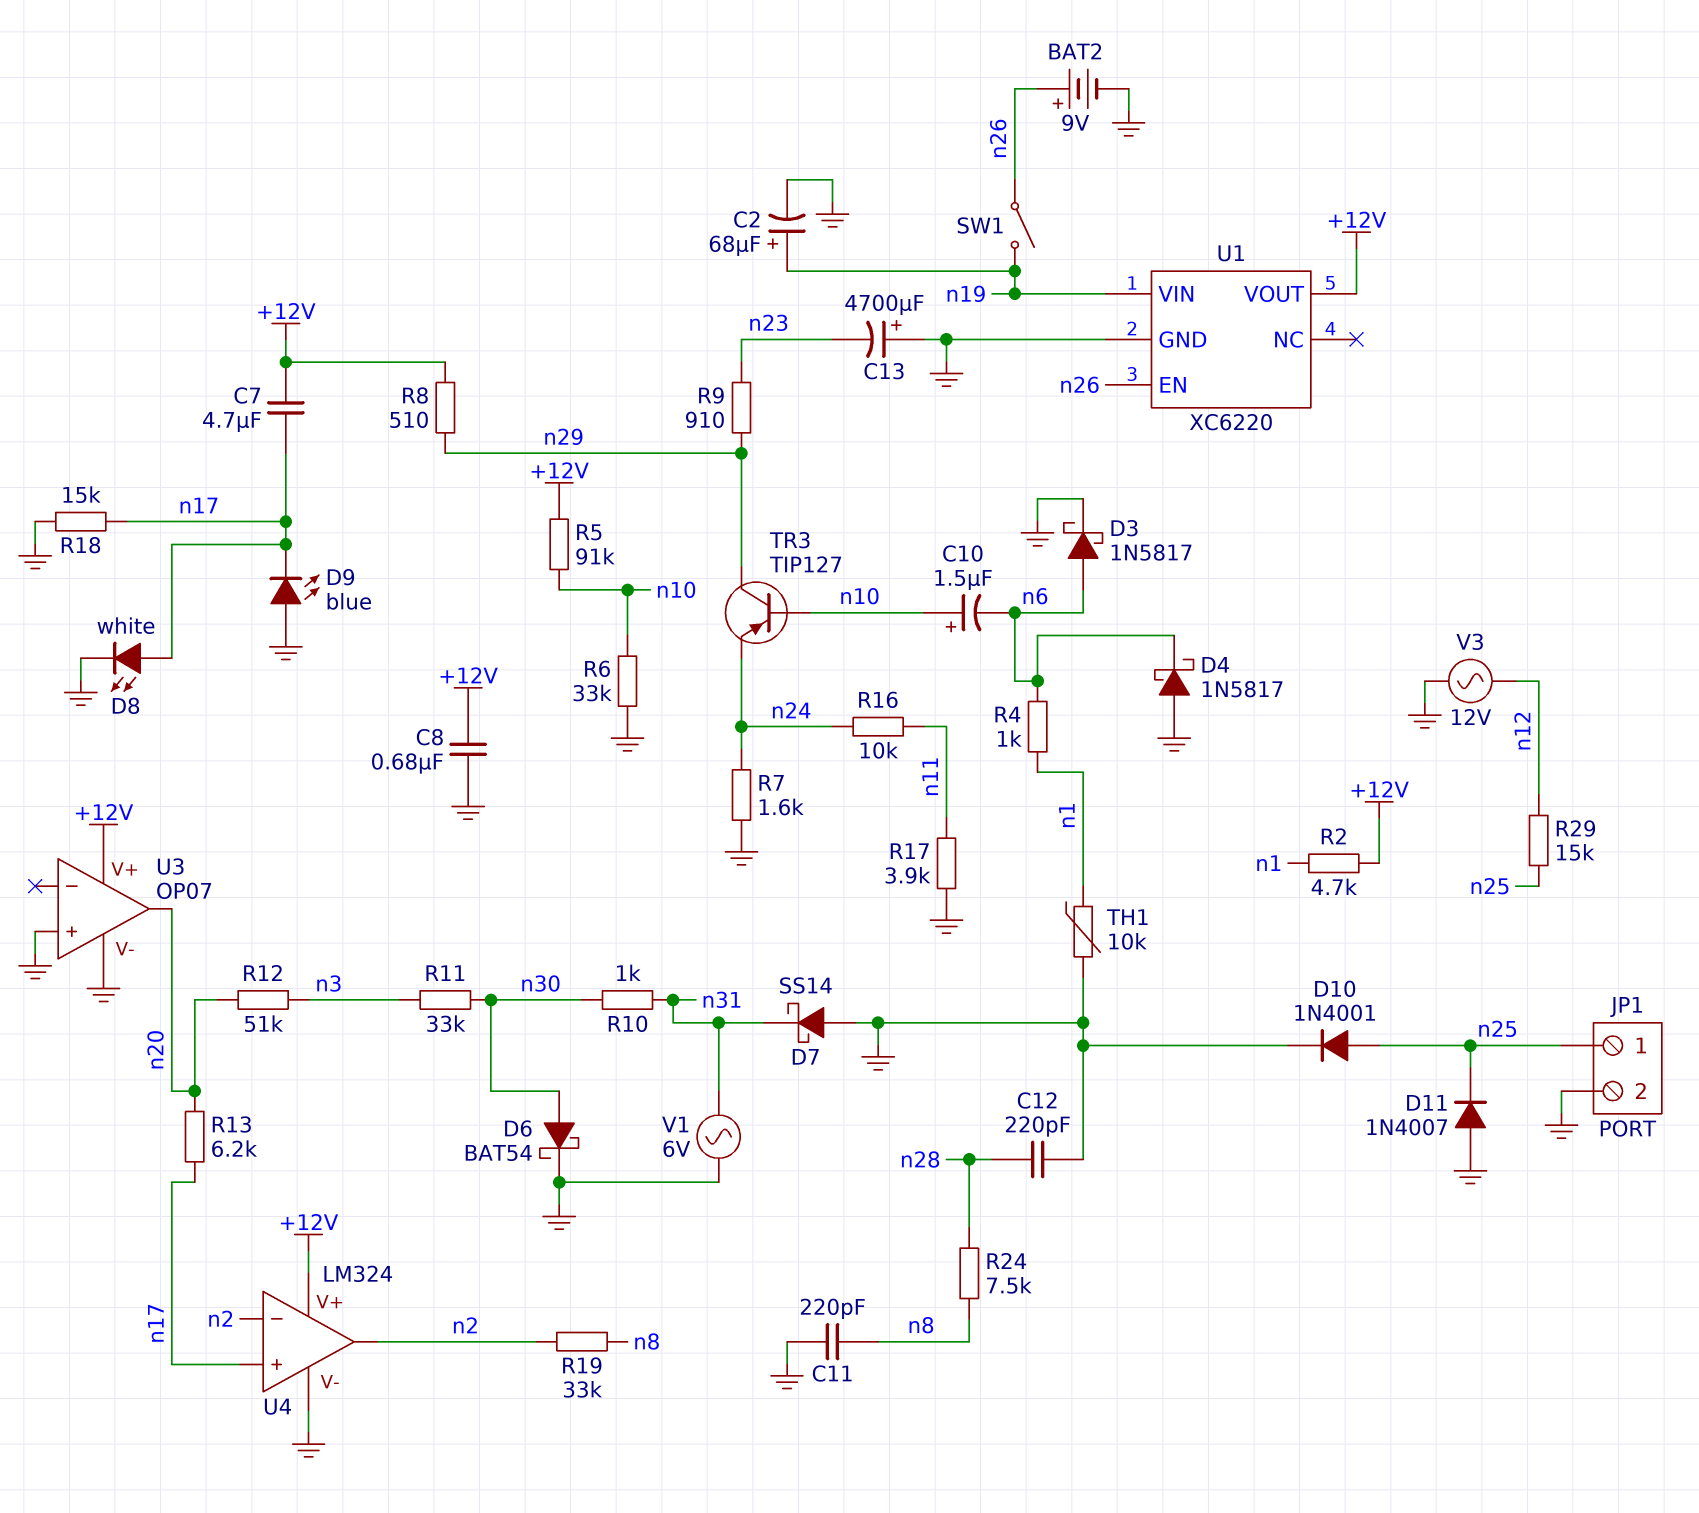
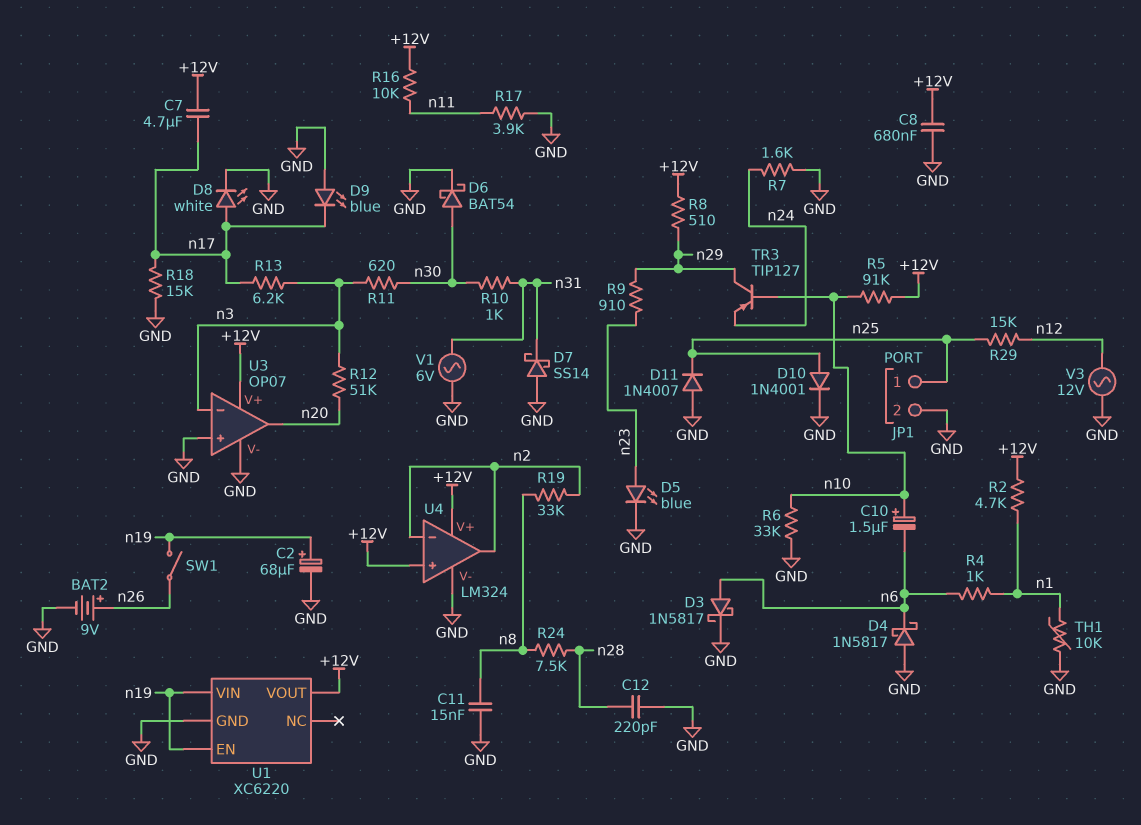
C11: 220pF (GND, n8) -> 15nF (GND, n8)
C13: 4700uF (plus GND, minus n23) -> none
D5: none -> LED blue (A n23, K GND)
R11: 33k (n3, n30) -> 620 (n3, n30)
R13: 6.2k (n17, n20) -> 6.2k (n3, n17)
R16: 10k (n11, n24) -> 10k (+12V, n11)
U1 pin EN: n26 -> n19
U3 pin in-: none -> n3
U4 pin in+: n17 -> +12V

